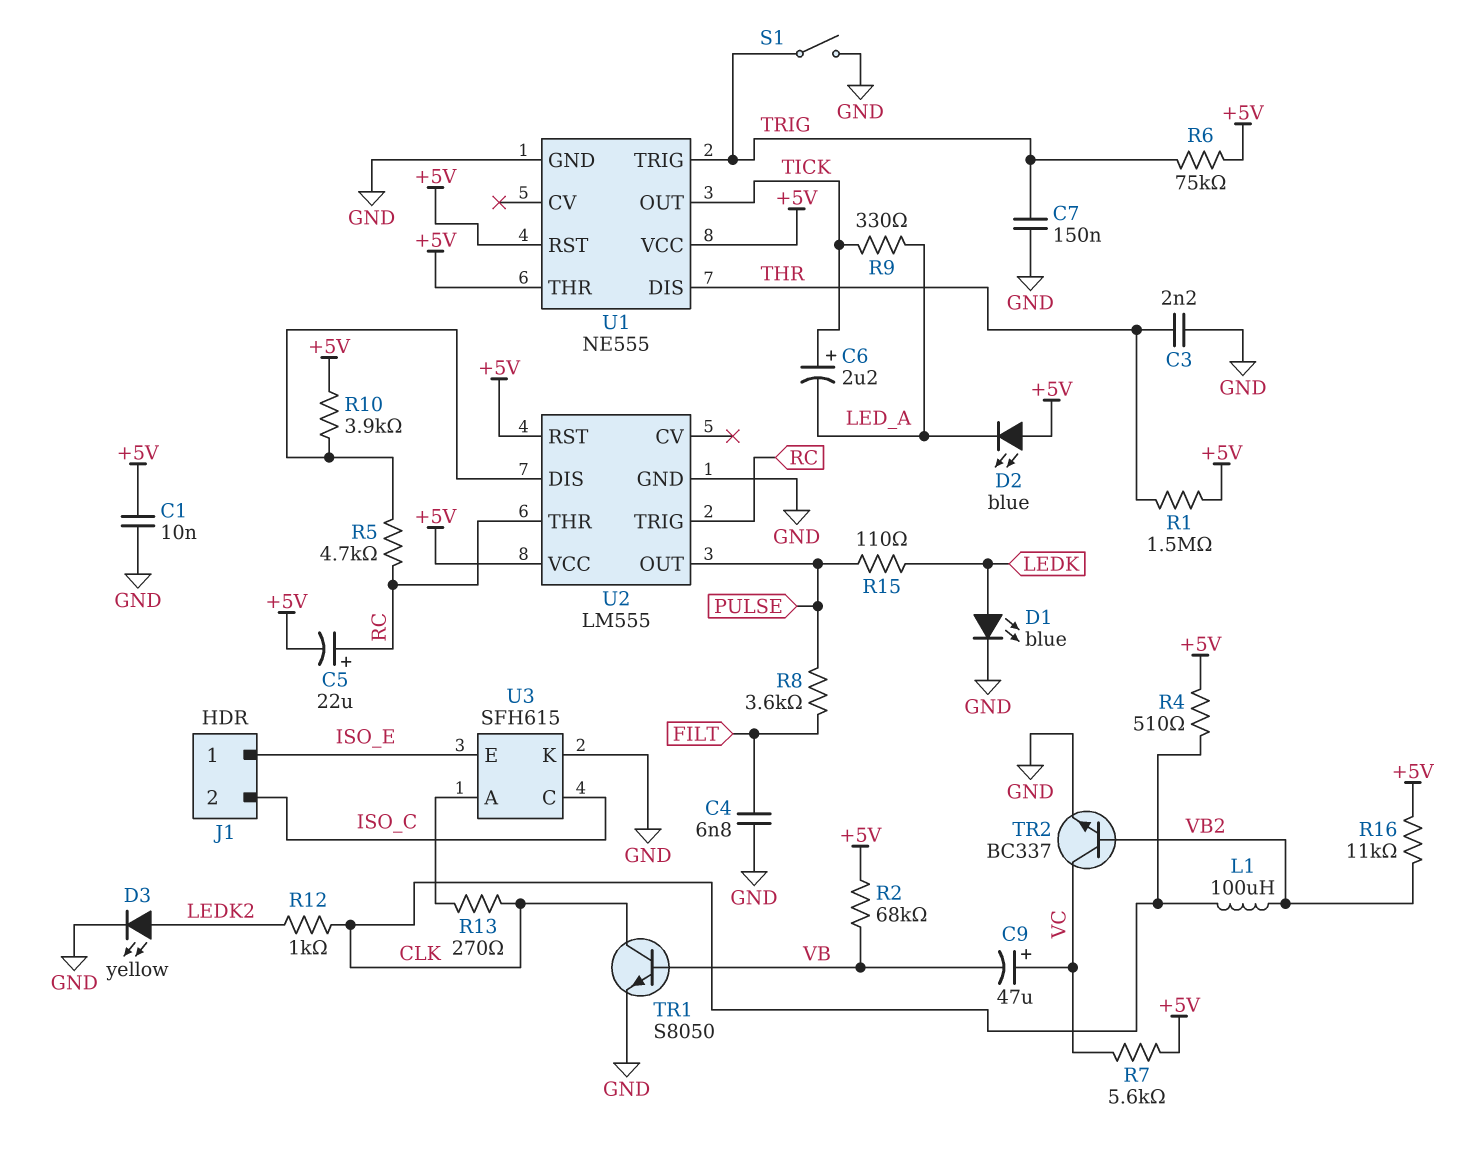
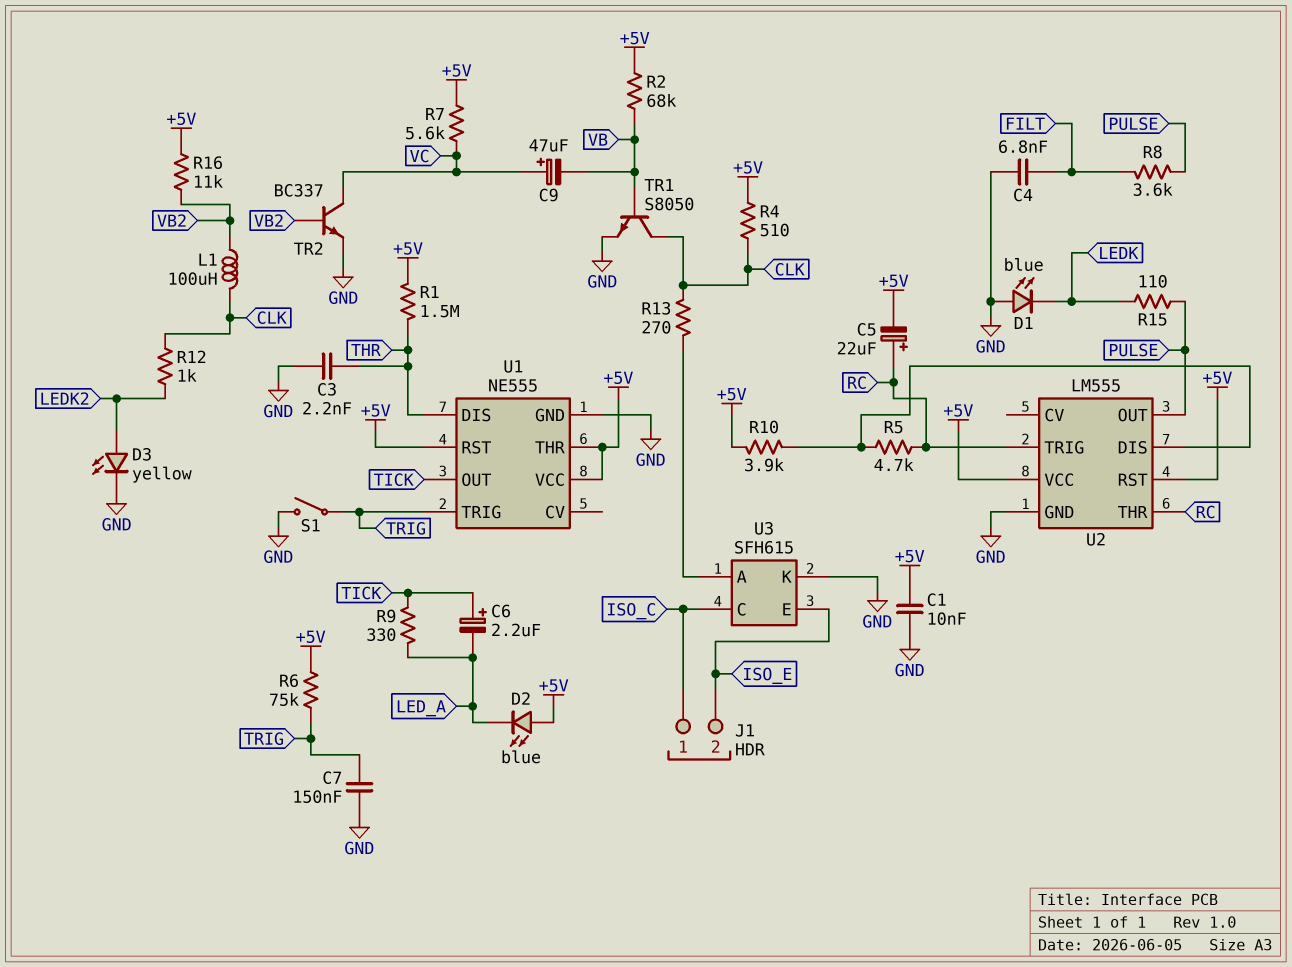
D1: LED blue (A LEDK, K GND) -> LED blue (A GND, K LEDK)
J1 pin 1: ISO_E -> ISO_C
J1 pin 2: ISO_C -> ISO_E

